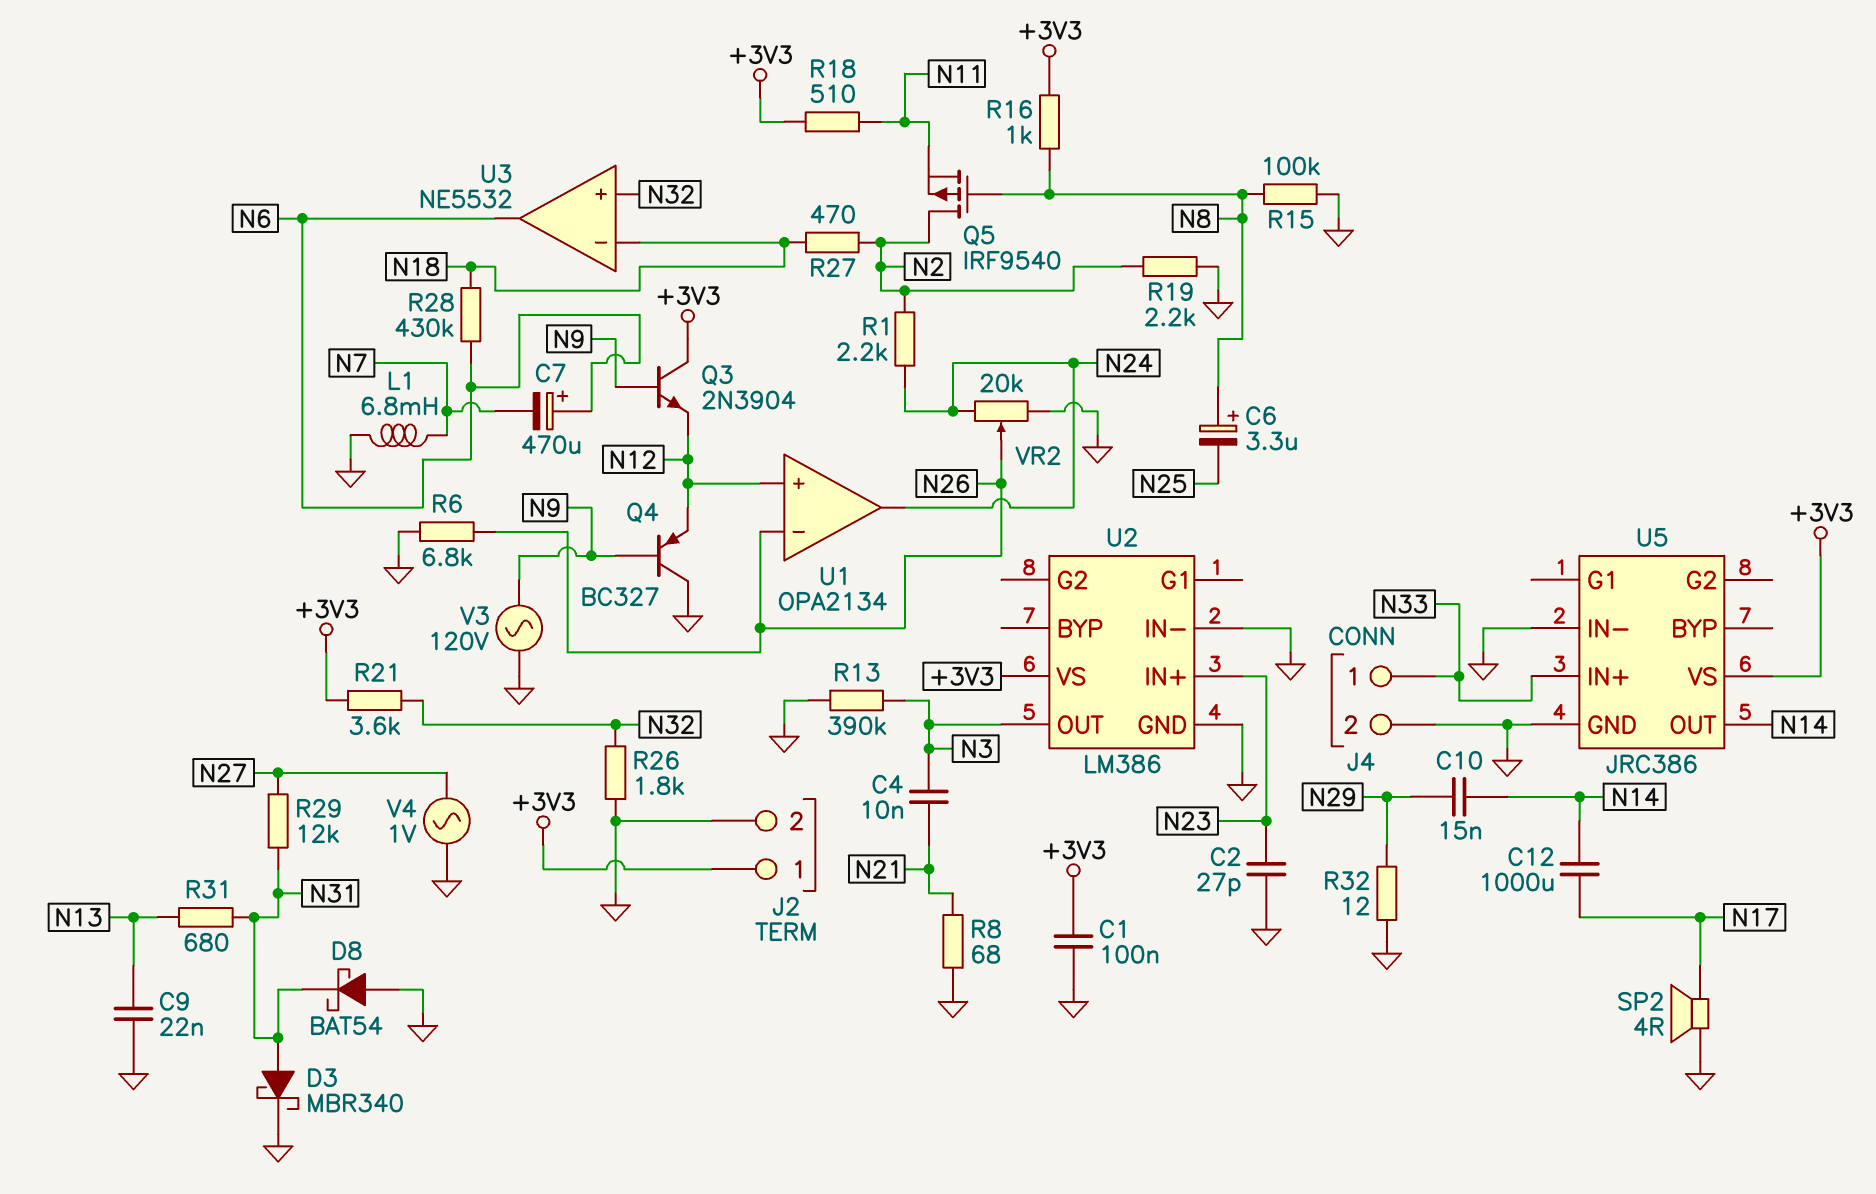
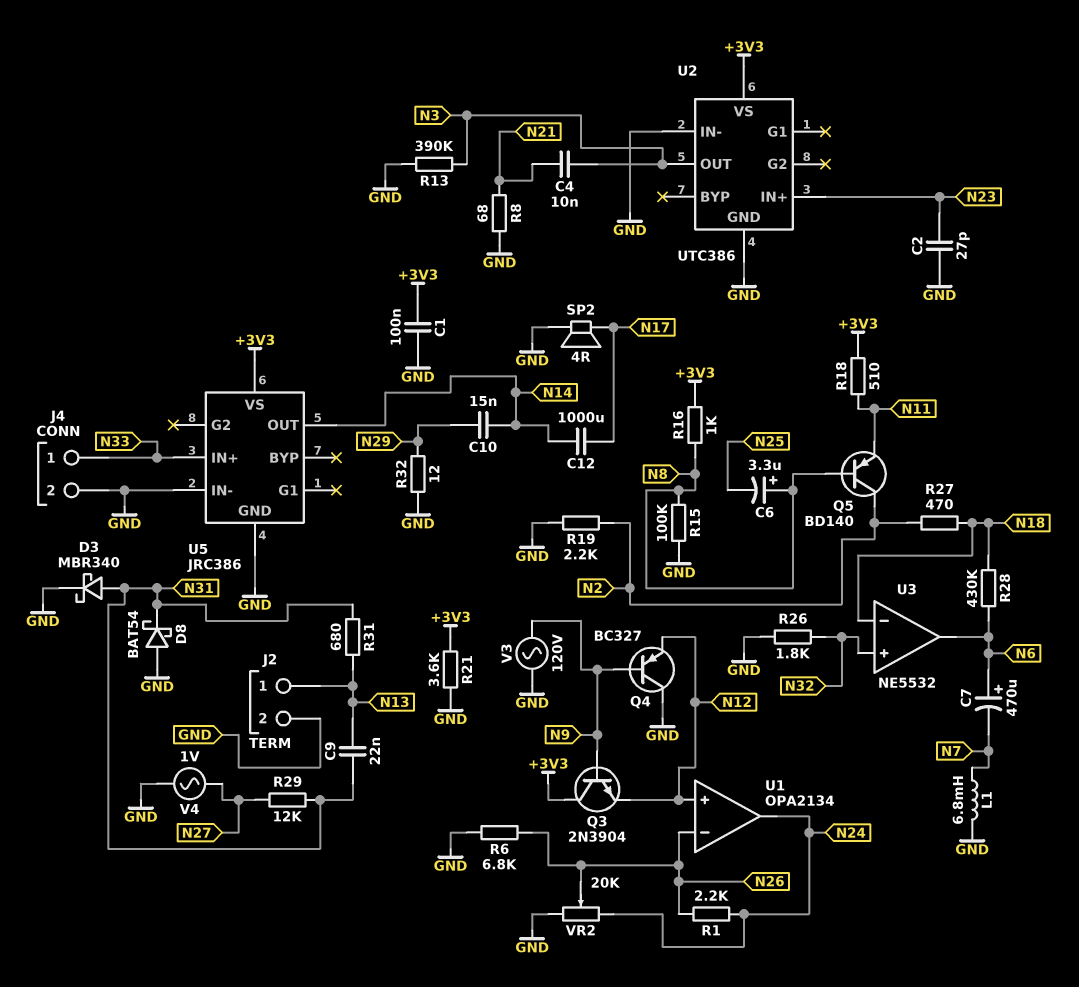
C9: 22nF (GND, N13) -> 22nF (N13, N31)
J2 pin 1: +3V3 -> N13
Q5: PMOS IRF9540 (G N8, D N2, S N11) -> PNP BD140 (B N8, C N2, E N11)
R1: 2.2k (N2, N24) -> 2.2k (N24, N26)
R21: 3.6k (+3V3, N32) -> 3.6k (+3V3, GND)
U2: LM386 -> UTC386

